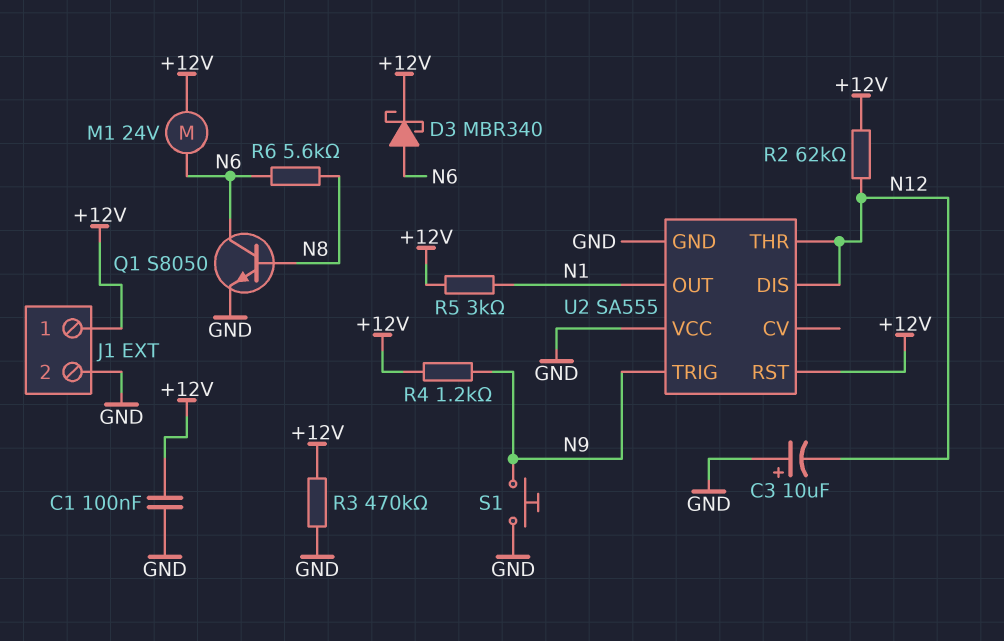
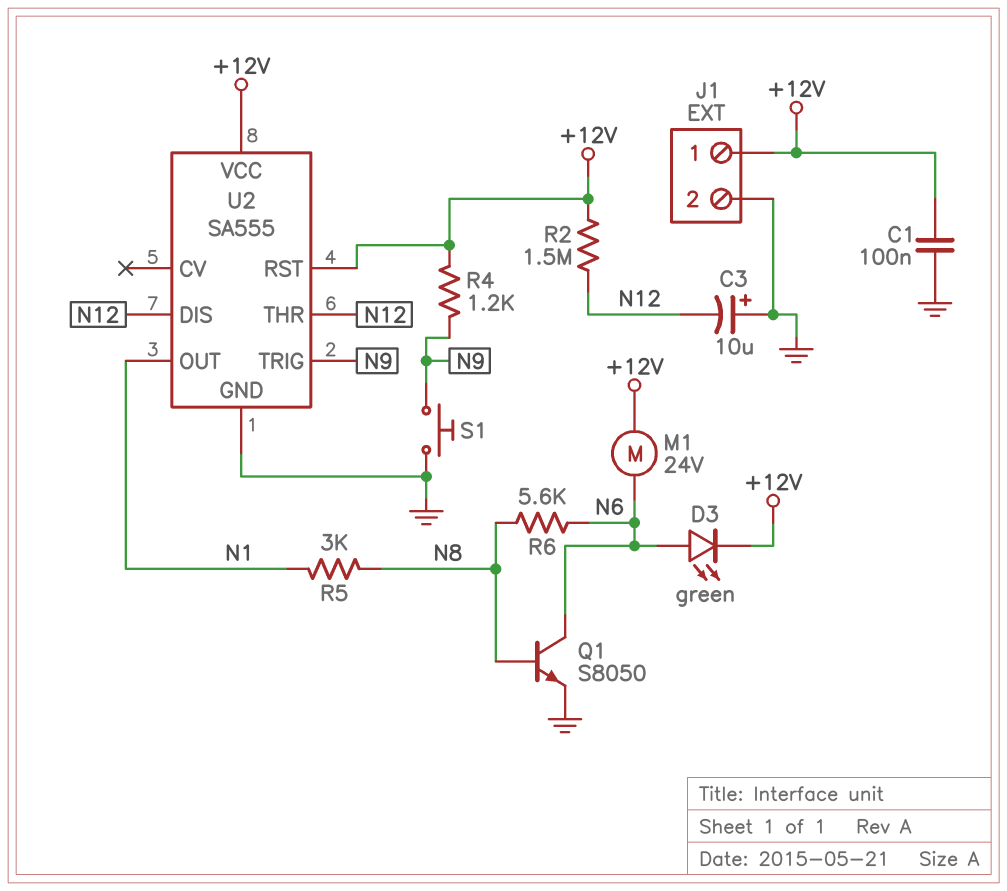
D3: schottky MBR340 (A N6, K +12V) -> LED green (A N6, K +12V)
R2: 62k (+12V, N12) -> 1.5M (+12V, N12)
R3: 470k (+12V, GND) -> none
R5: 3k (+12V, N1) -> 3k (N1, N8)
U2 pin VCC: GND -> +12V

